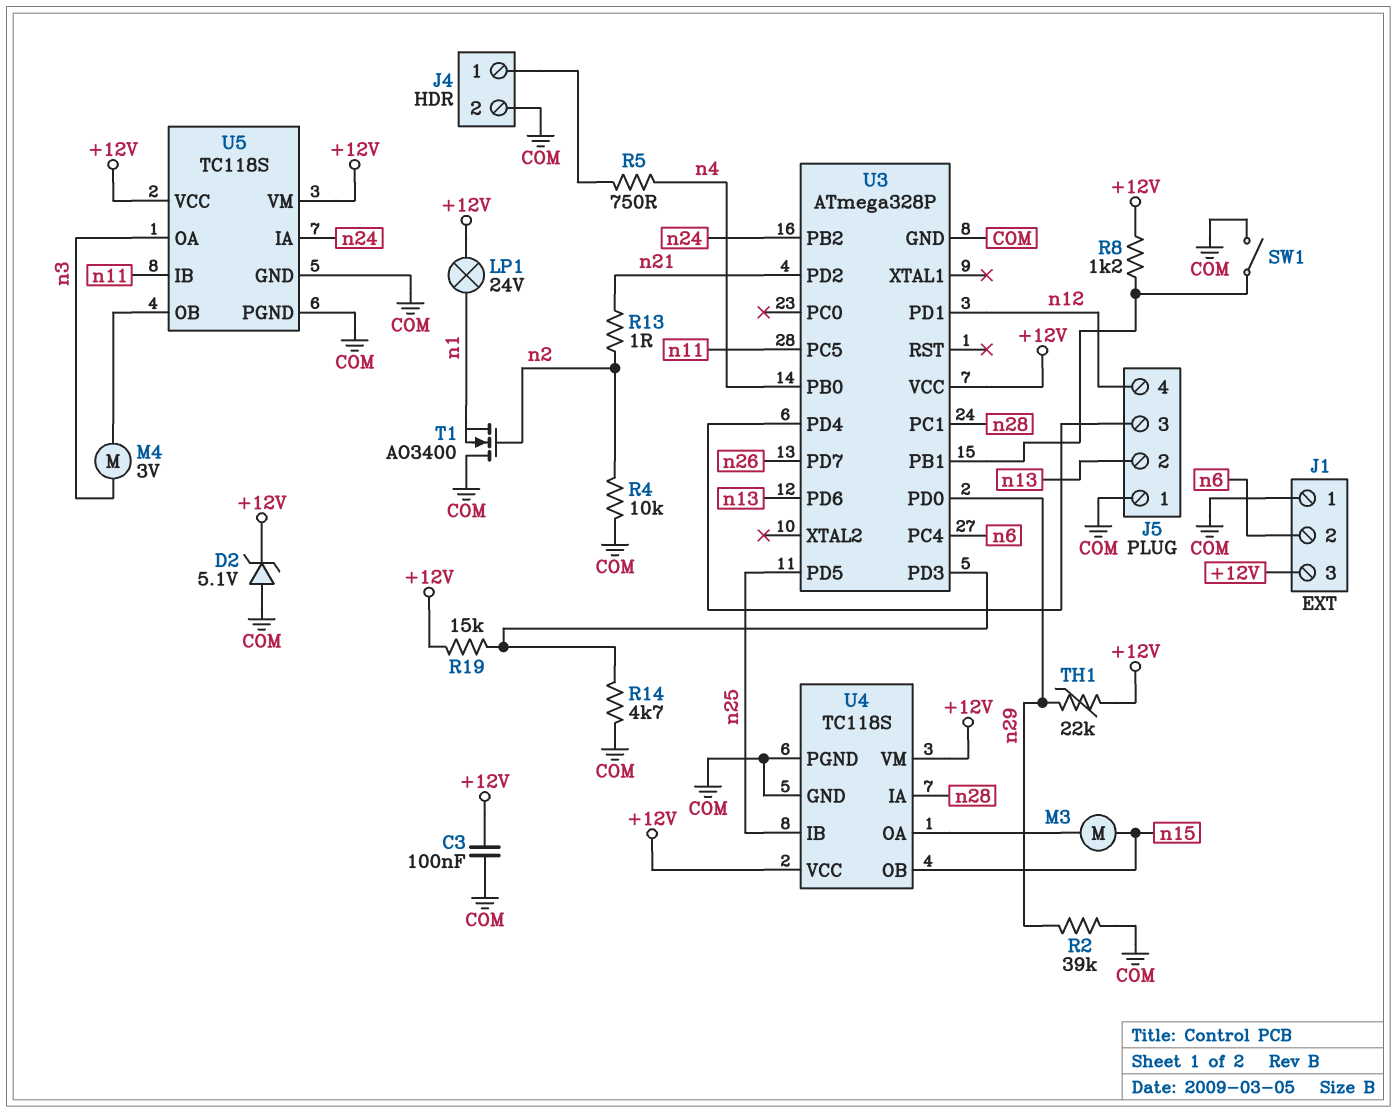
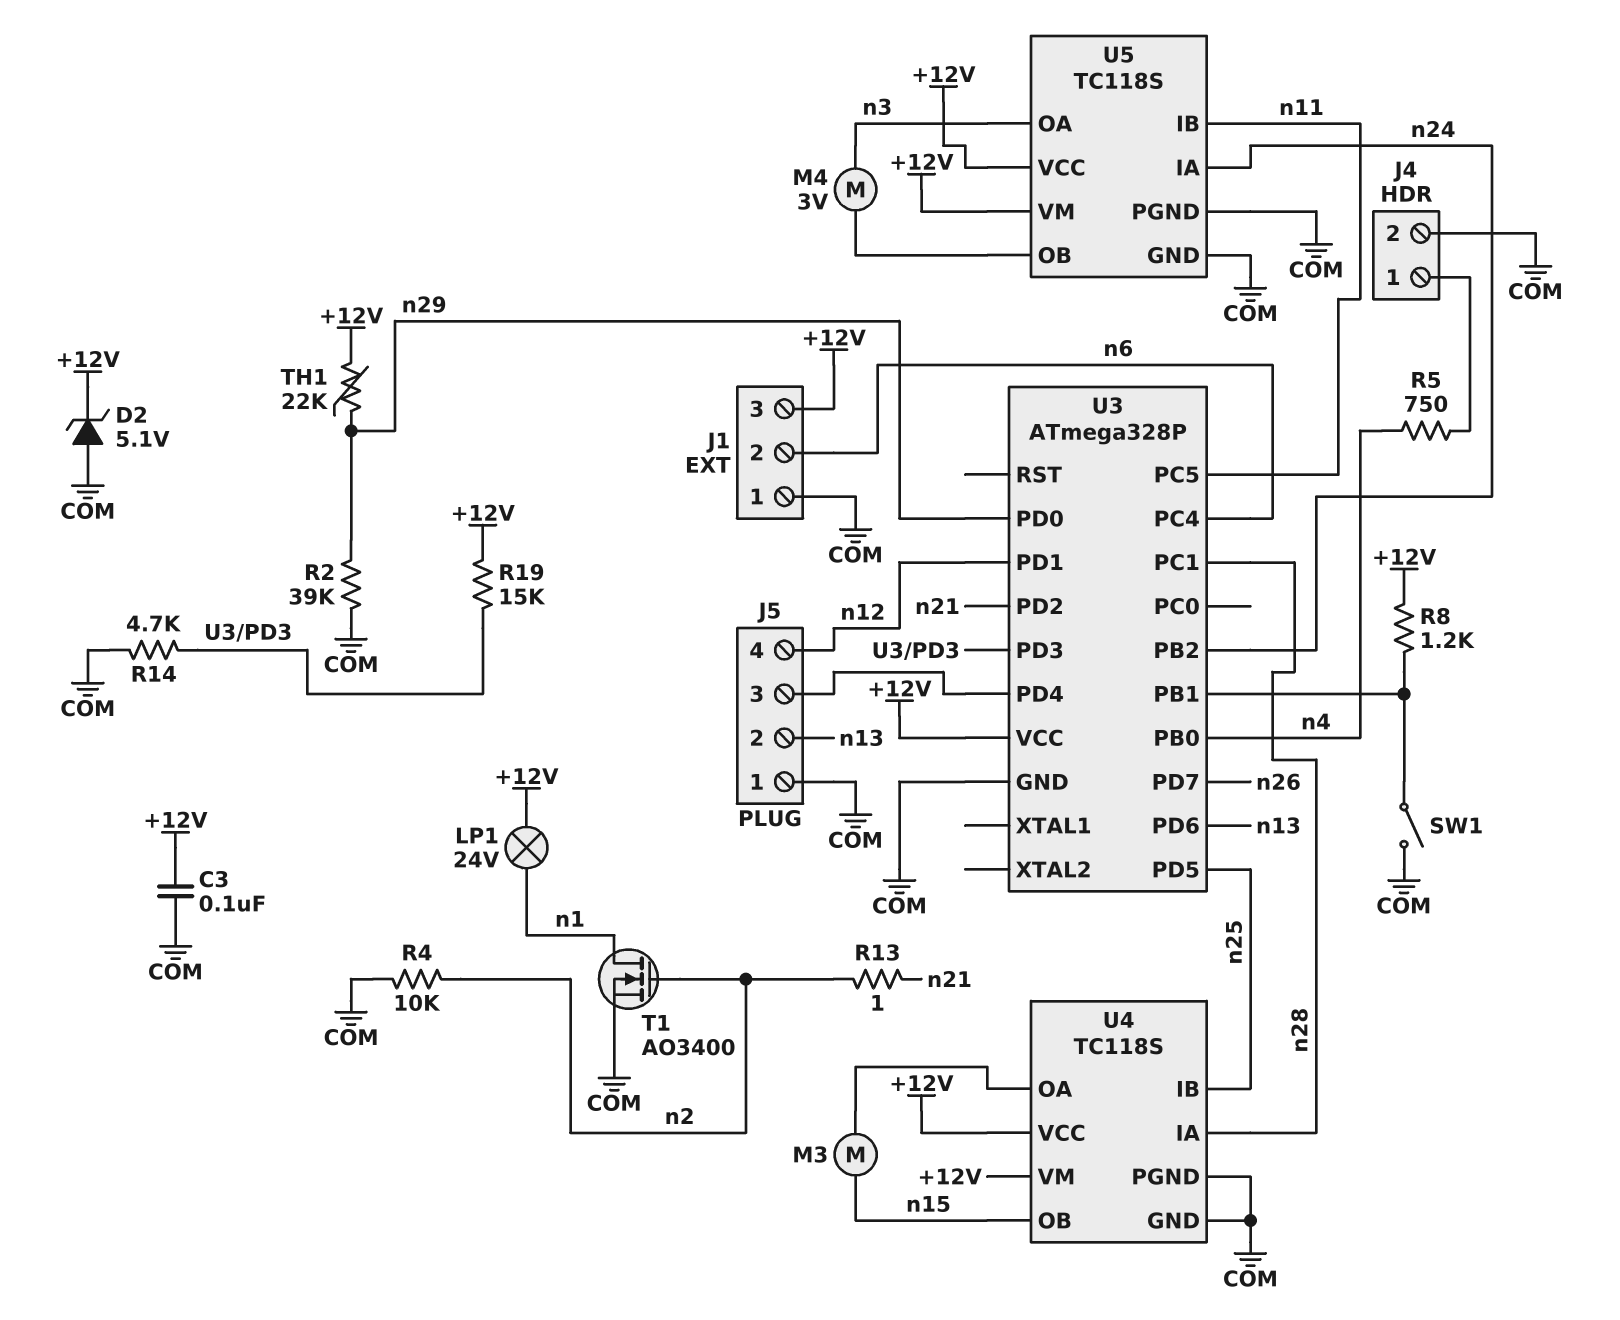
T1: NMOS AO3400 (G n2, D COM, S n1) -> NMOS AO3400 (G n2, D n1, S COM)

